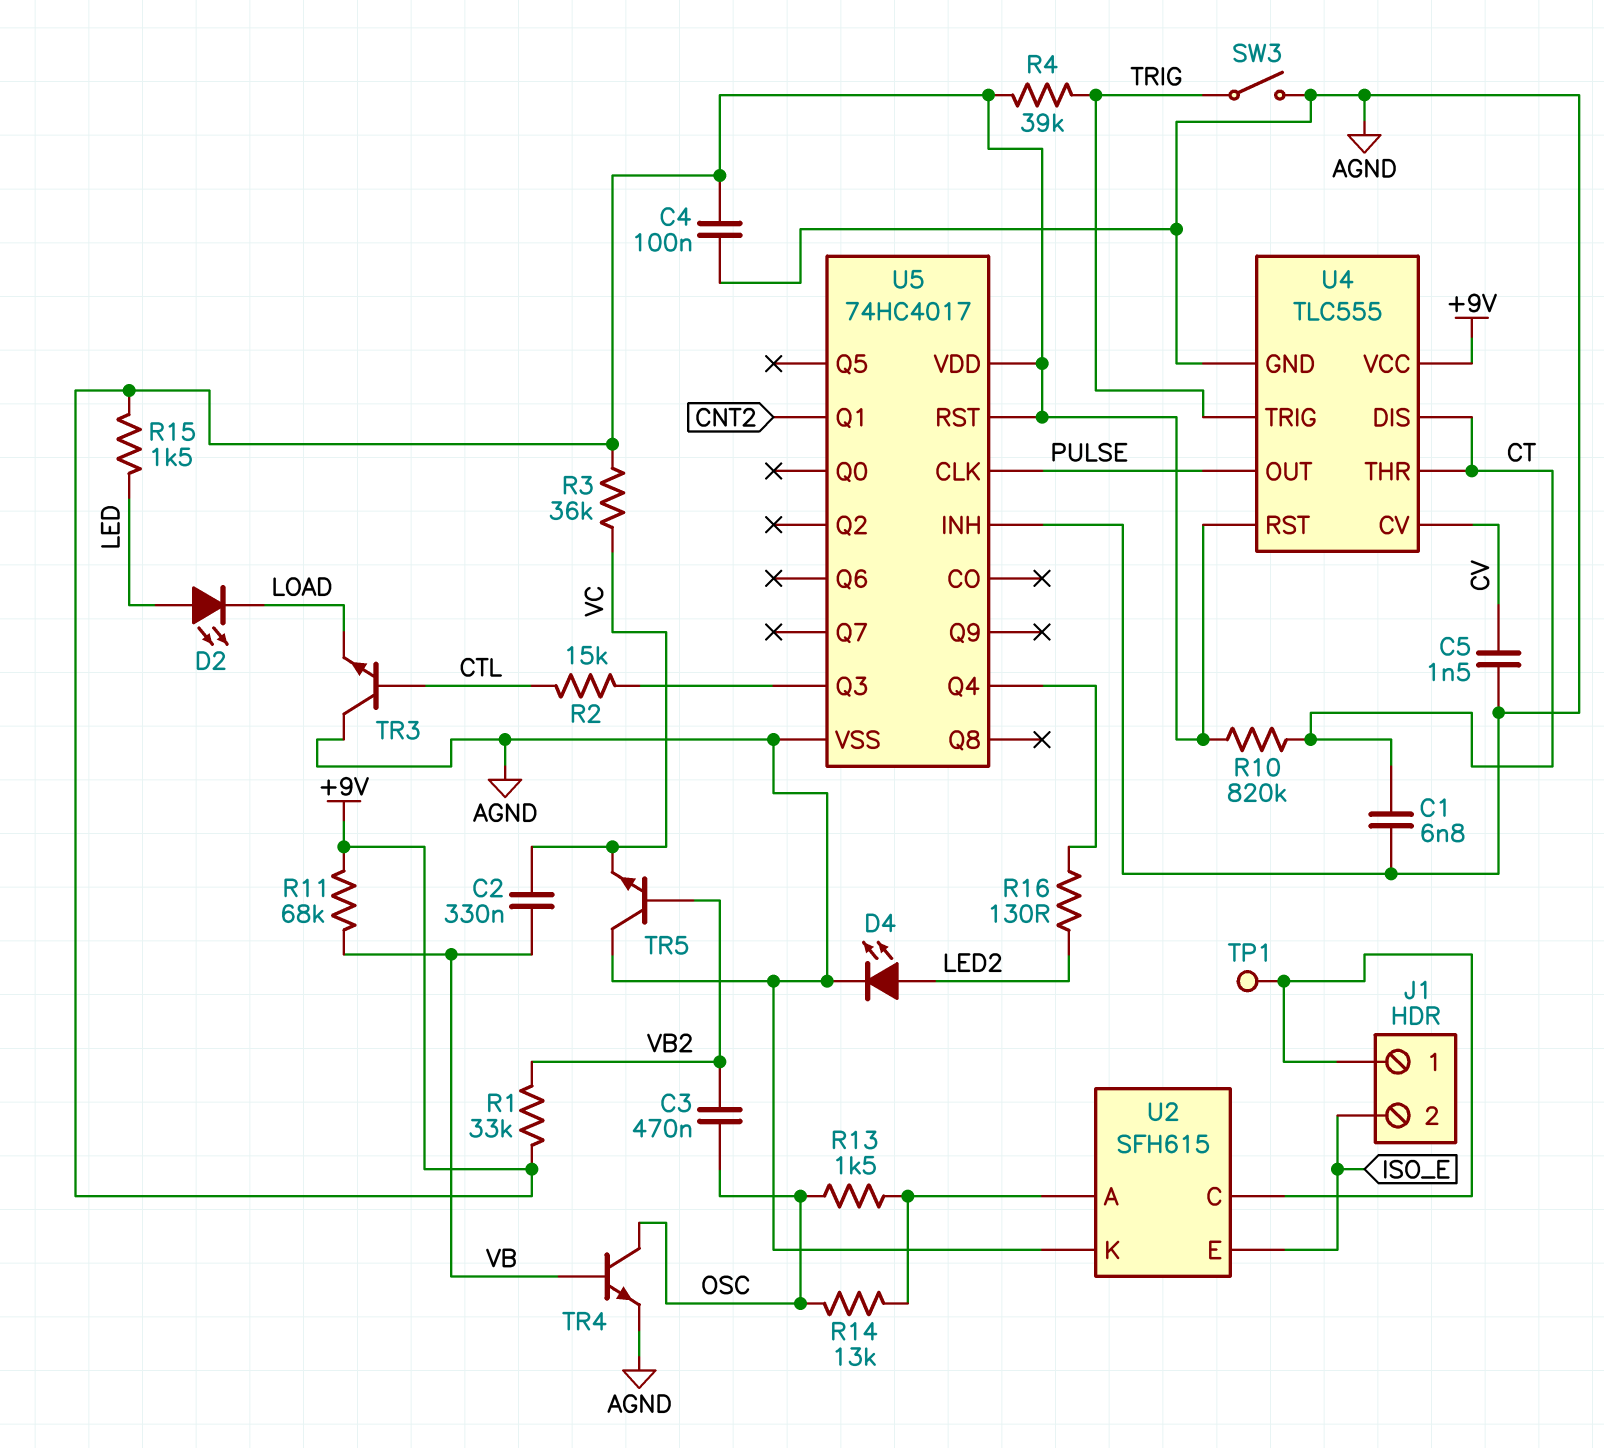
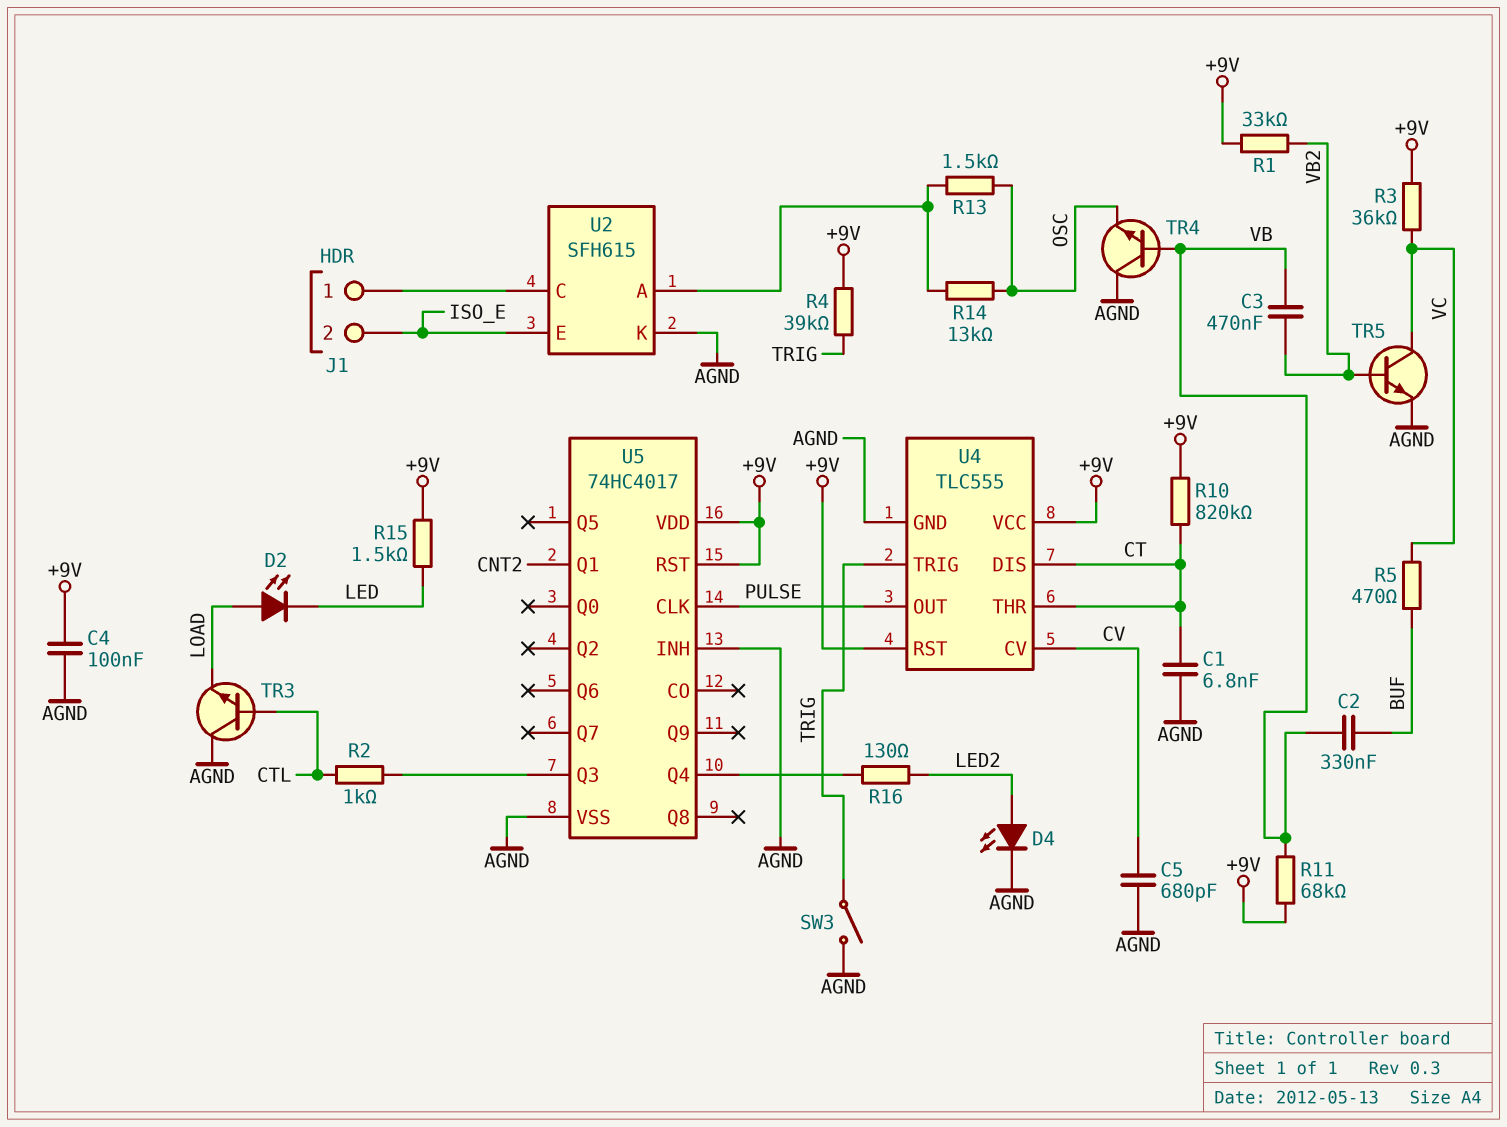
C2: 330nF (VB, VC) -> 330nF (BUF, VB)
C3: 470nF (OSC, VB2) -> 470nF (VB, VB2)
C5: 1.5nF (AGND, CV) -> 680pF (AGND, CV)
D2: LED (A LED, K LOAD) -> LED (A LOAD, K LED)
R2: 15k (CTL, U5/Q3) -> 1k (CTL, U5/Q3)
R5: none -> 470 (BUF, VC)
TP1: test point (J1/1) -> none
TR4: NPN (B VB, C OSC, E AGND) -> NPN (B VB, C AGND, E OSC)
TR5: NPN (B VB2, C AGND, E VC) -> NPN (B VB2, C VC, E AGND)

